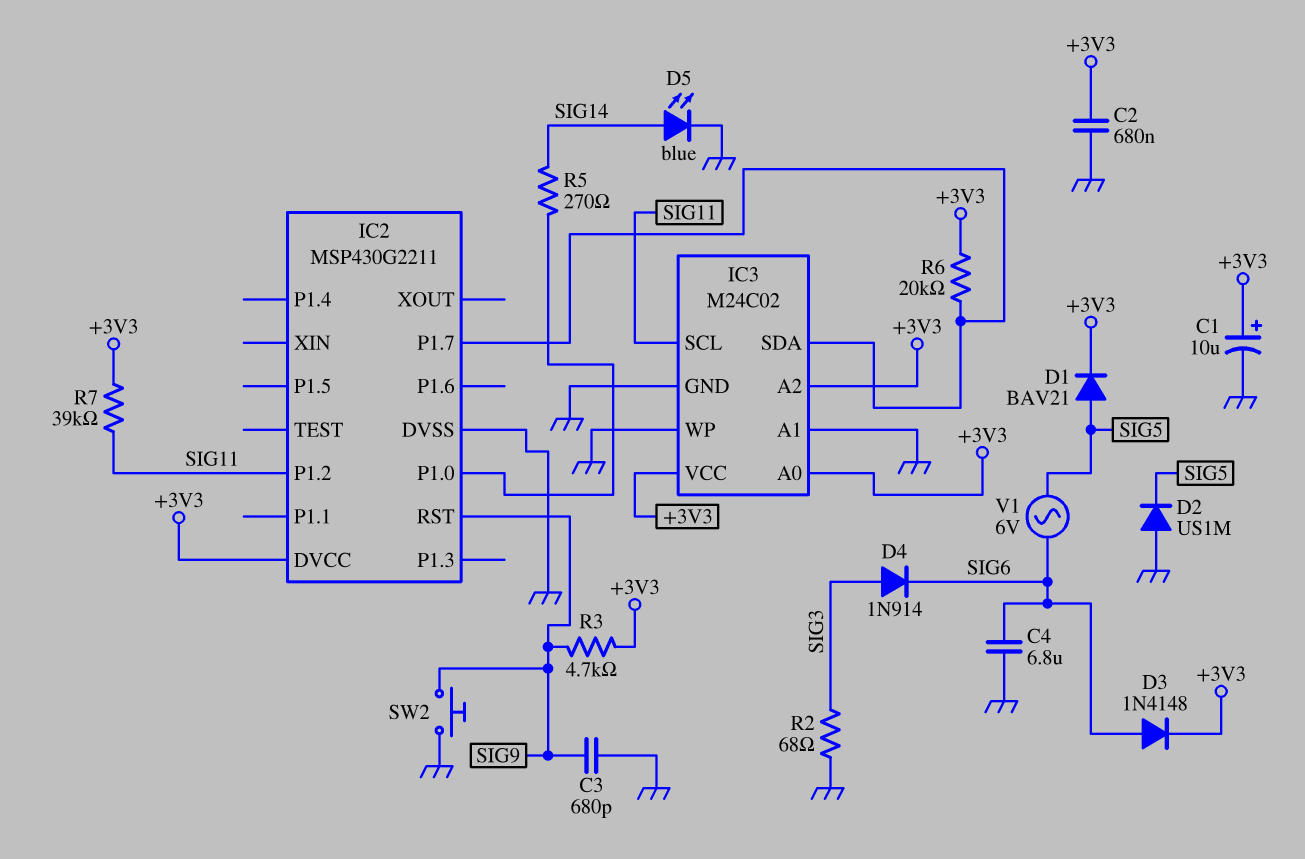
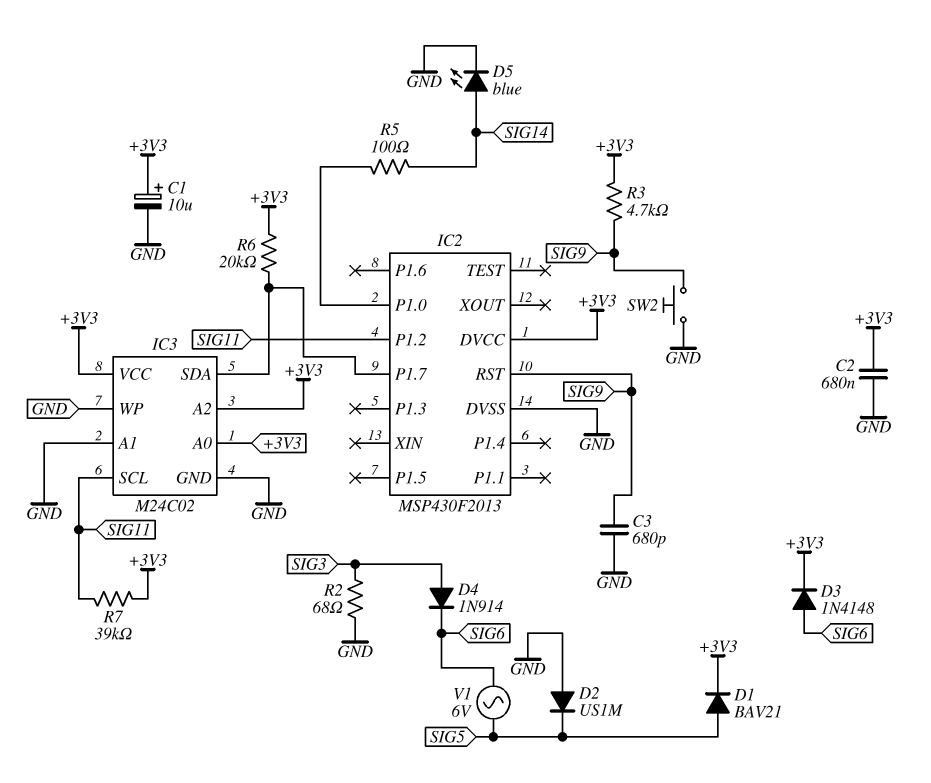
C4: 6.8uF (GND, SIG6) -> none
IC2: MSP430G2211 -> MSP430F2013
R5: 270 (IC2/P1.0, SIG14) -> 100 (IC2/P1.0, SIG14)

